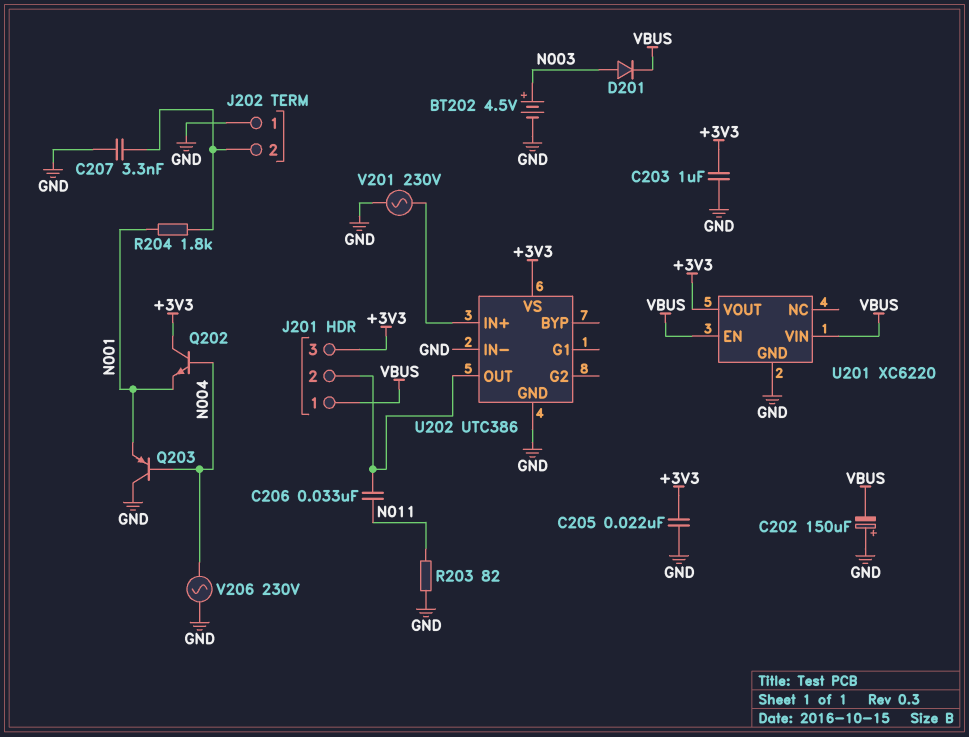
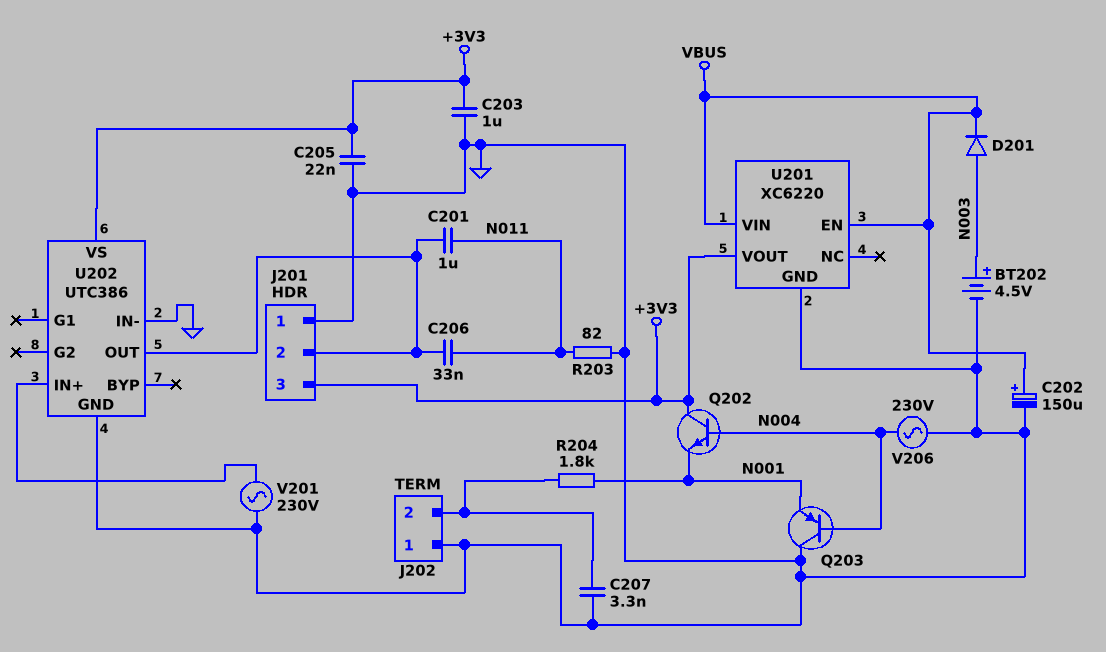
C201: none -> 1uF (J201/2, N011)
C202: 150uF (plus GND, minus VBUS) -> 150uF (plus VBUS, minus GND)
J201 pin 1: VBUS -> GND

